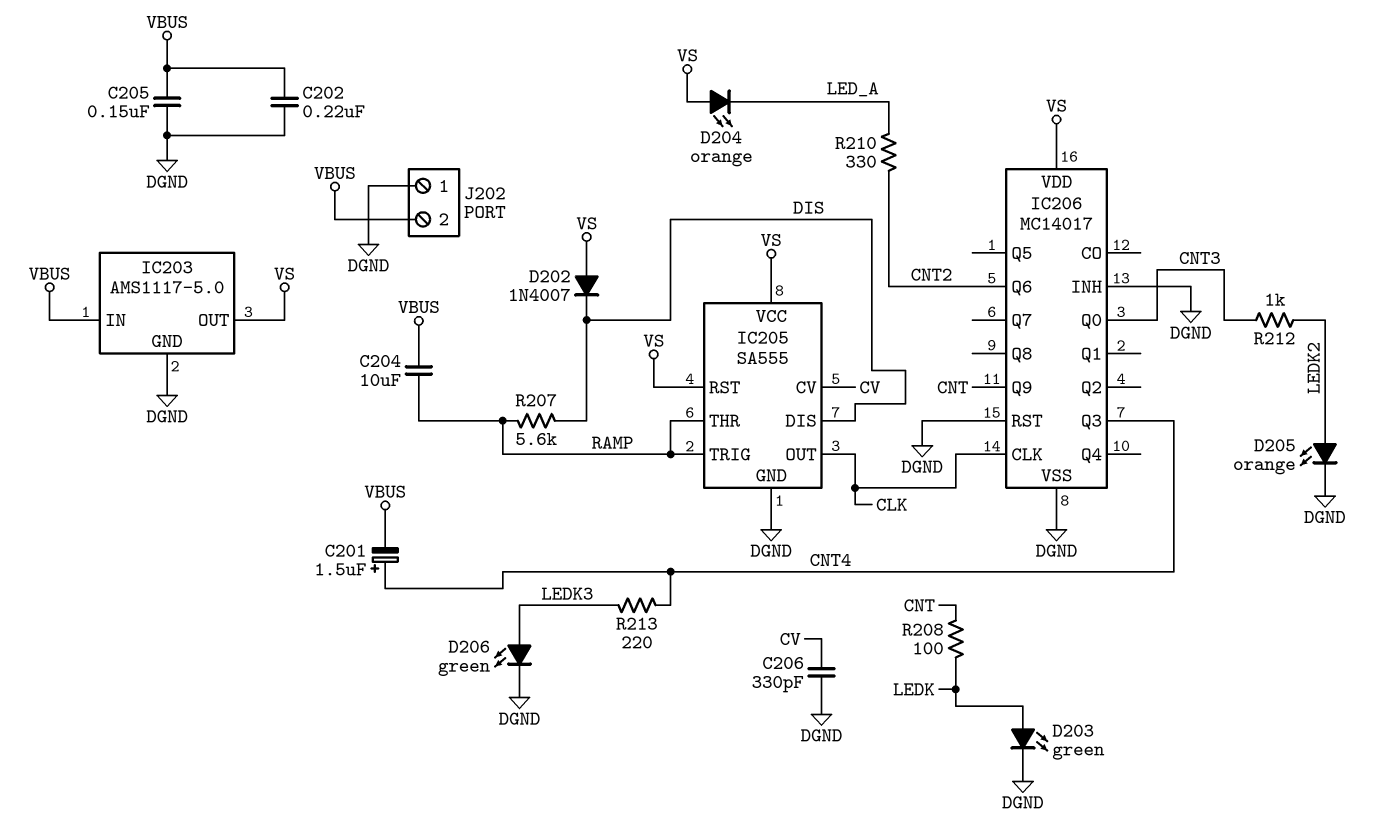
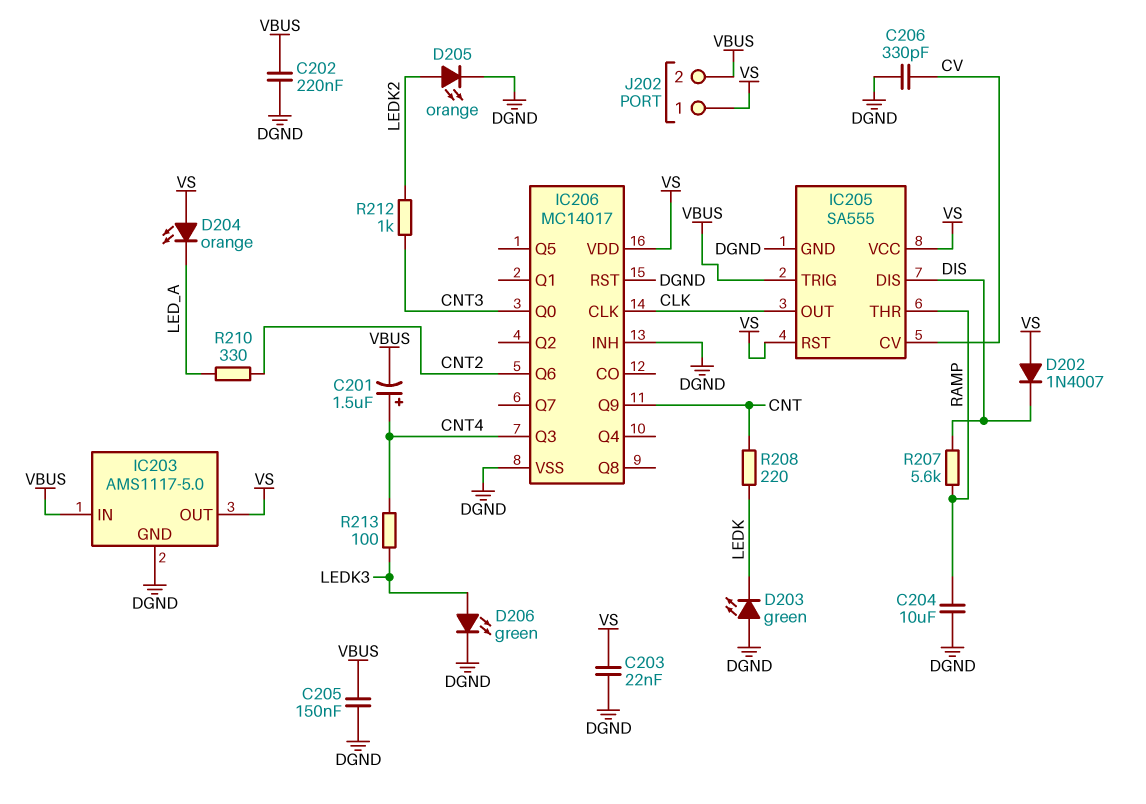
C203: none -> 22nF (DGND, VS)
C204: 10uF (RAMP, VBUS) -> 10uF (DGND, RAMP)
D203: LED green (A LEDK, K DGND) -> LED green (A DGND, K LEDK)
IC205 pin TRIG: RAMP -> VBUS
J202 pin 1: DGND -> VS
R208: 100 (CNT, LEDK) -> 220 (CNT, LEDK)
R213: 220 (CNT4, LEDK3) -> 100 (CNT4, LEDK3)

